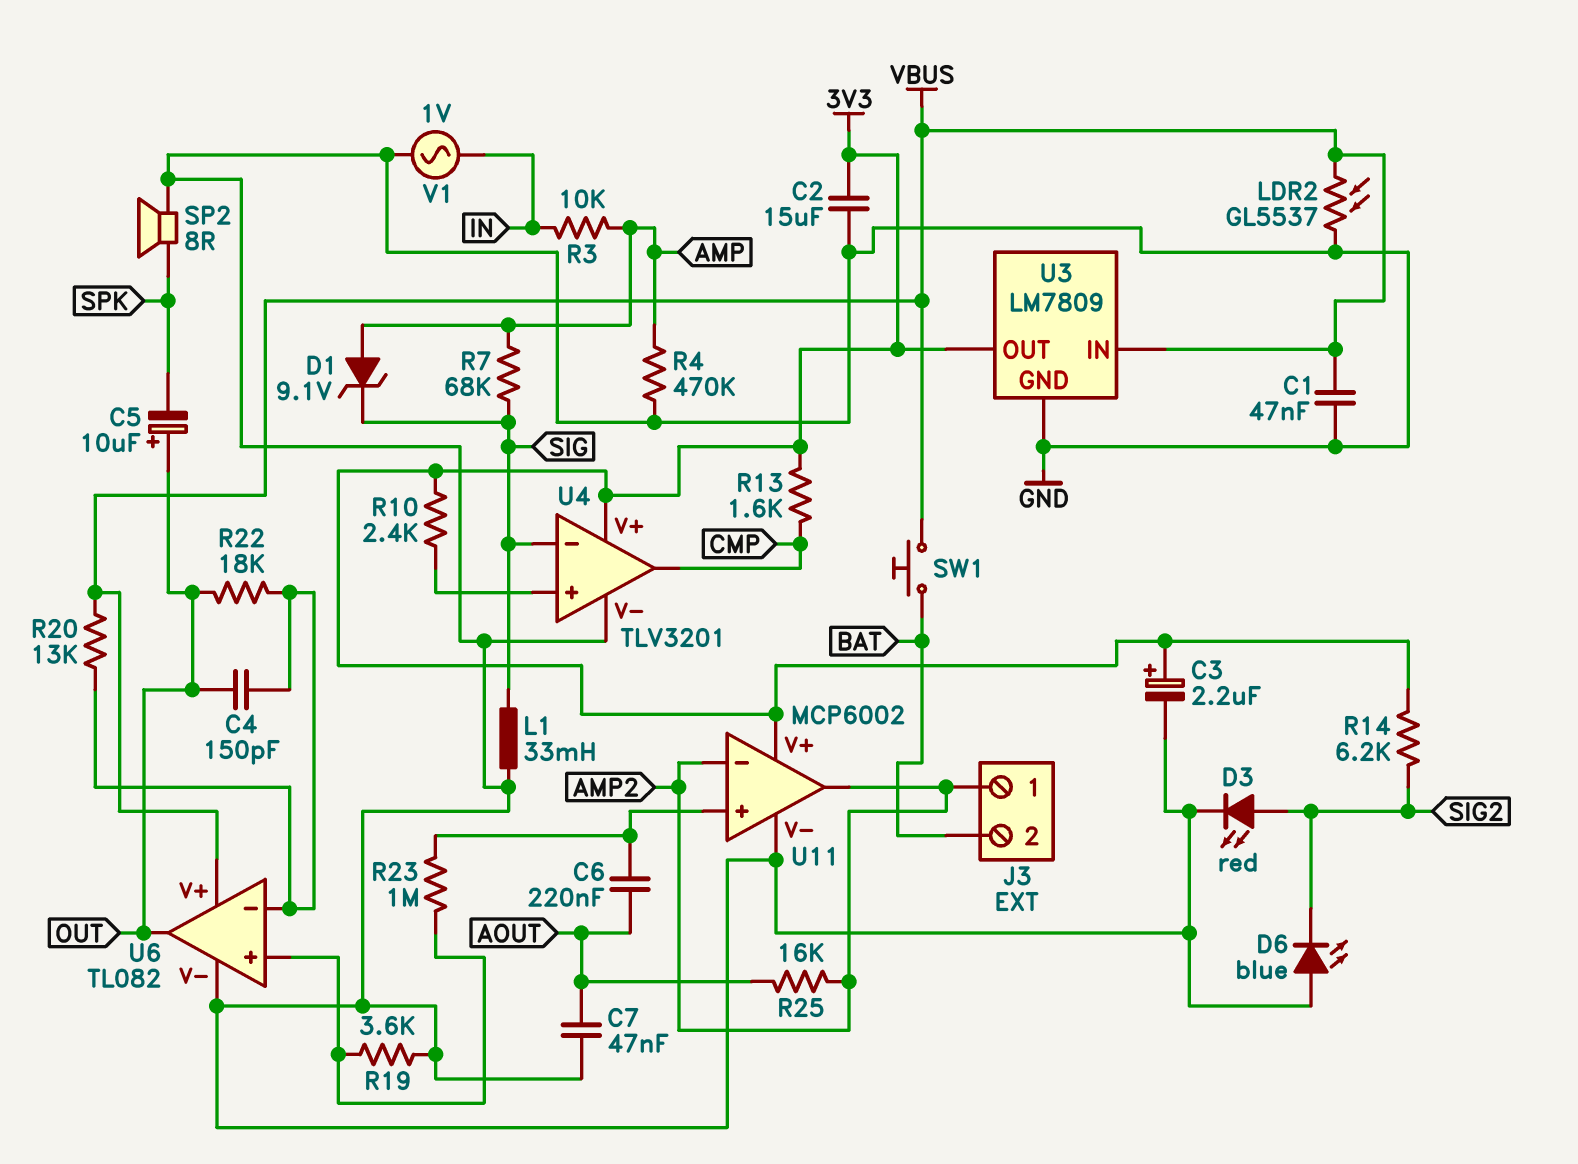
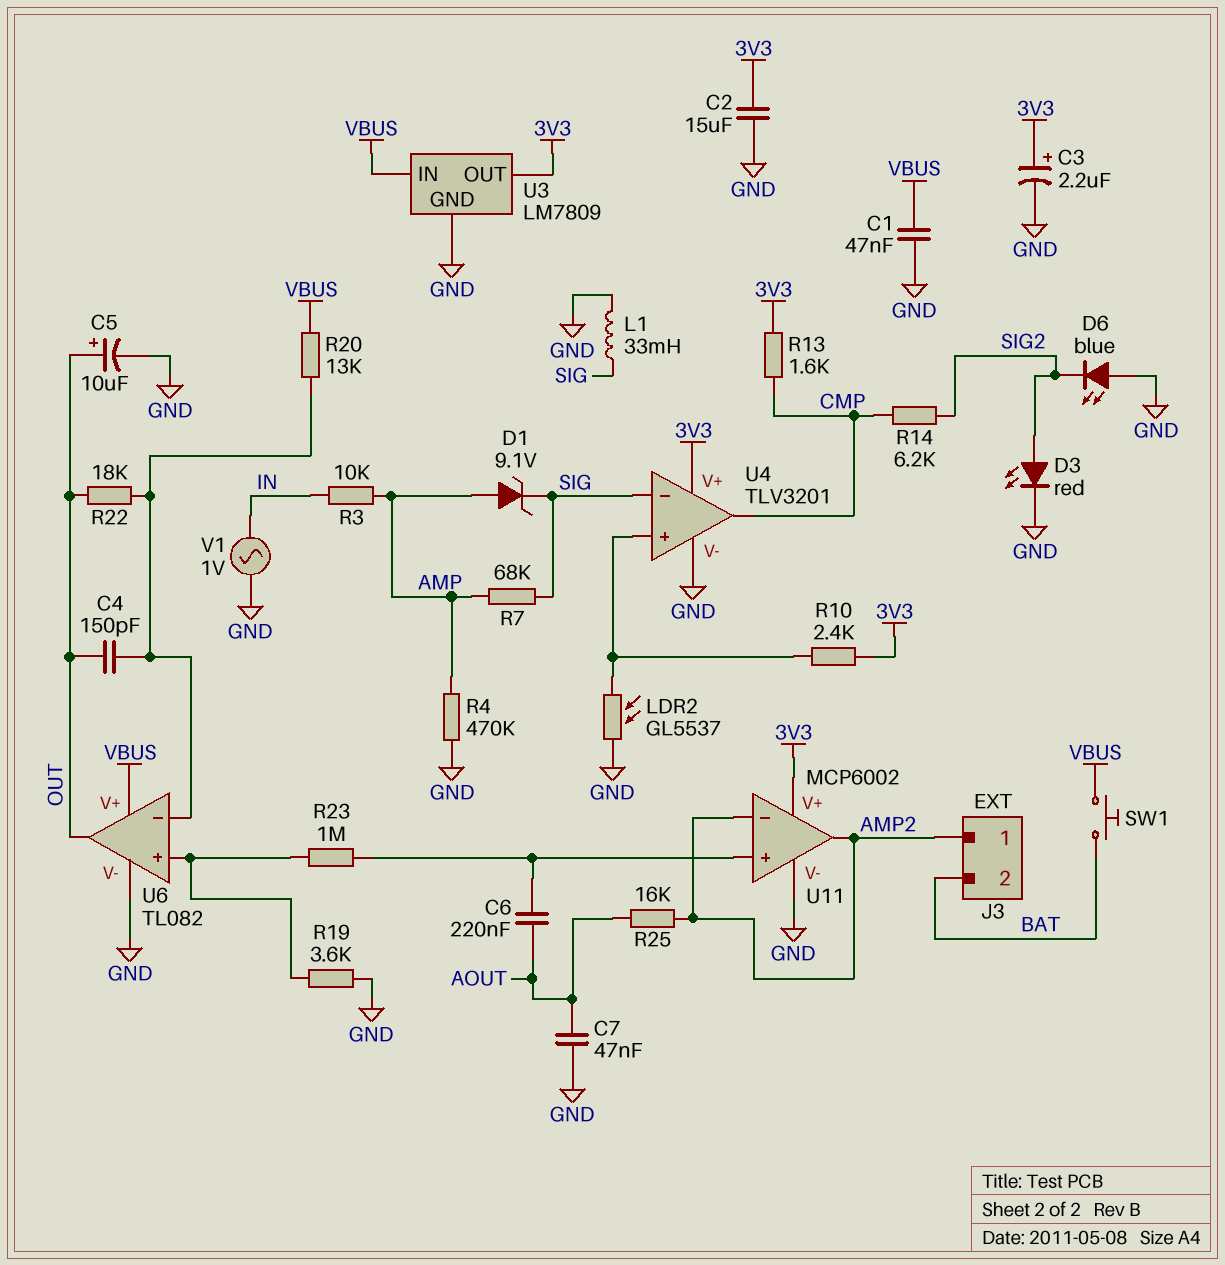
C5: 10uF (plus OUT, minus SPK) -> 10uF (plus OUT, minus GND)
LDR2: GL5537 (GND, VBUS) -> GL5537 (GND, U4/in+)
R14: 6.2k (3V3, SIG2) -> 6.2k (CMP, SIG2)
SP2: speaker 8R (GND, SPK) -> none

